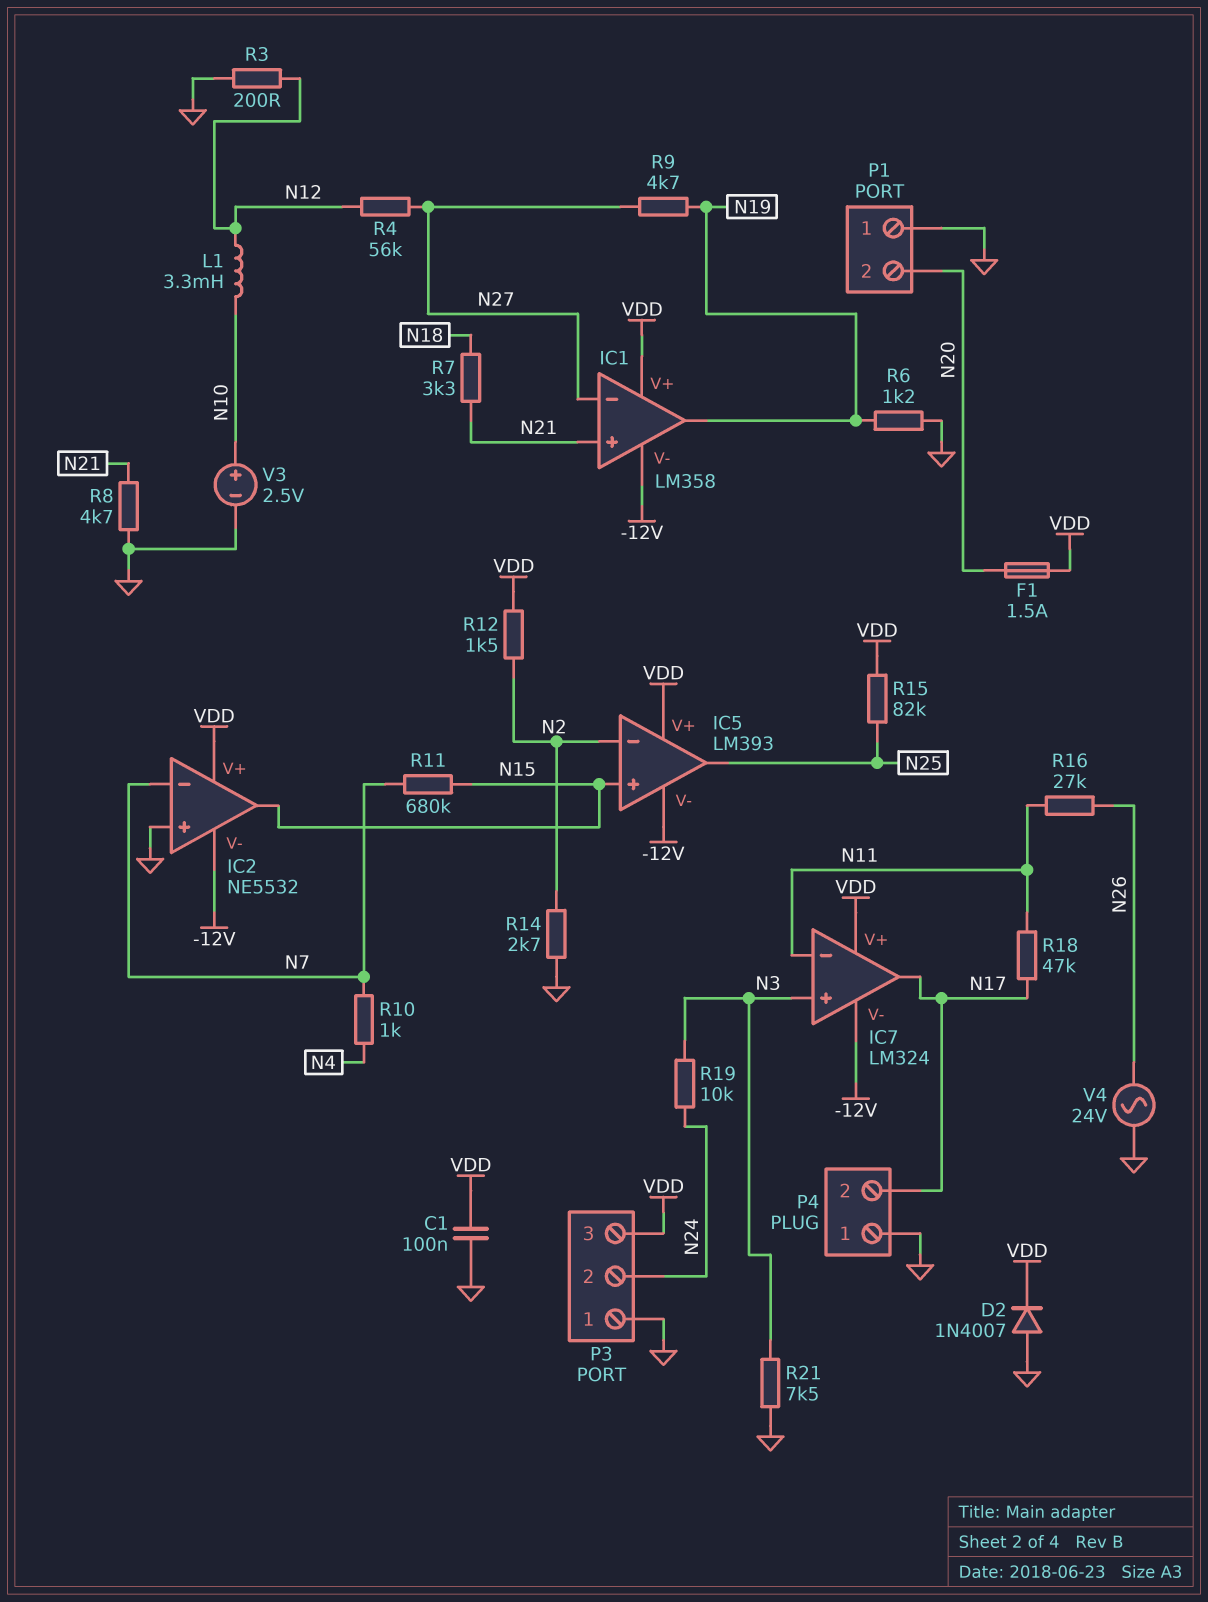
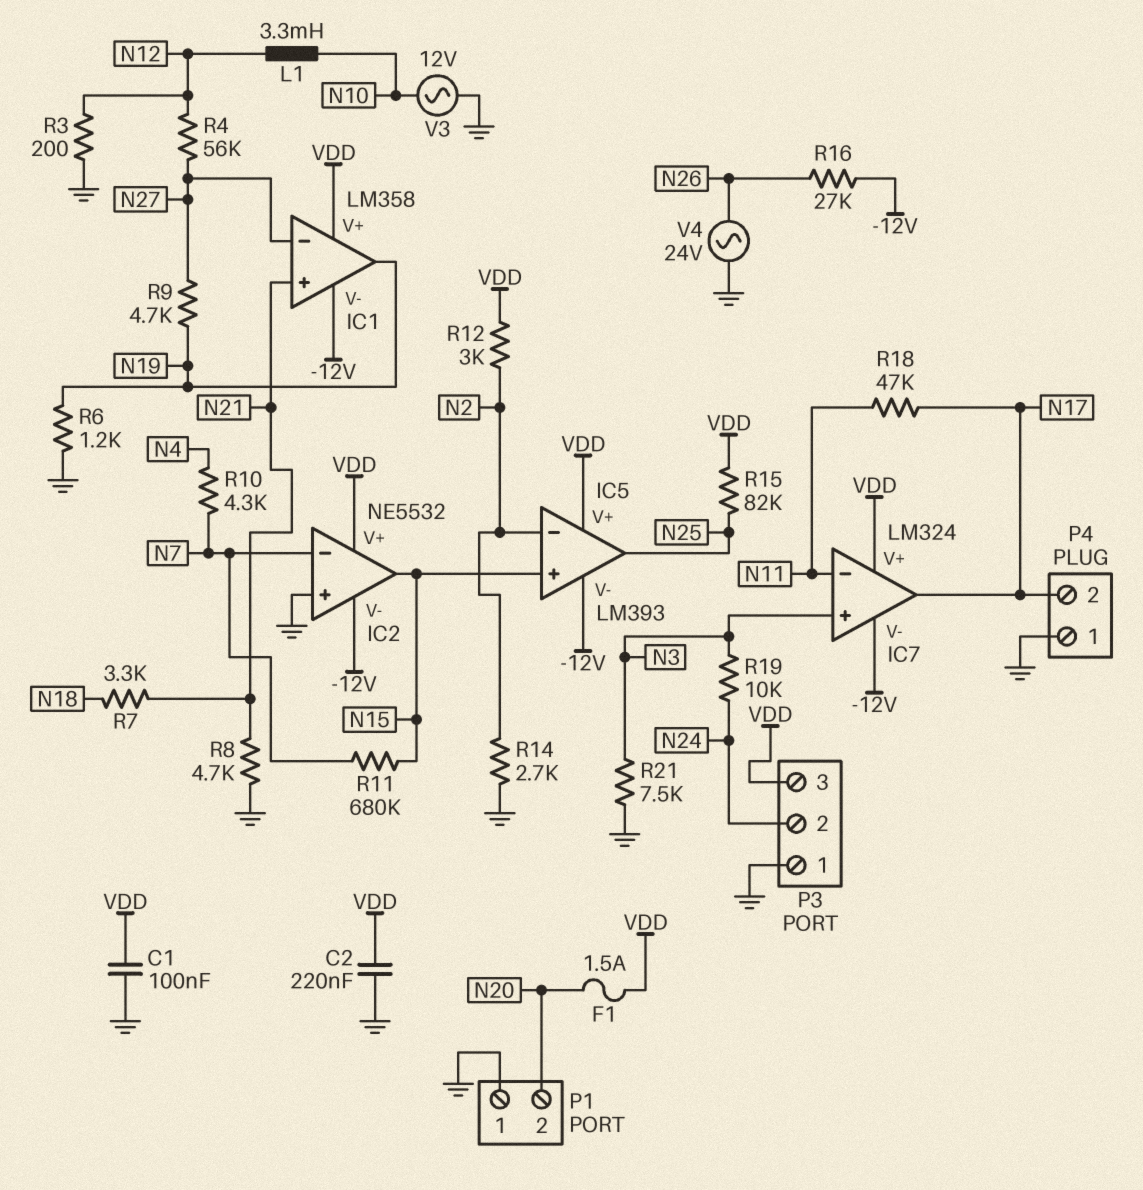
C2: none -> 220nF (GND, VDD)
D2: diode 1N4007 (A GND, K VDD) -> none
R10: 1k (N4, N7) -> 4.3k (N4, N7)
R12: 1.5k (N2, VDD) -> 3k (N2, VDD)
R16: 27k (N11, N26) -> 27k (-12V, N26)
V3: 2.5V (plus N10, minus GND) -> AC 12V (GND, N10)

